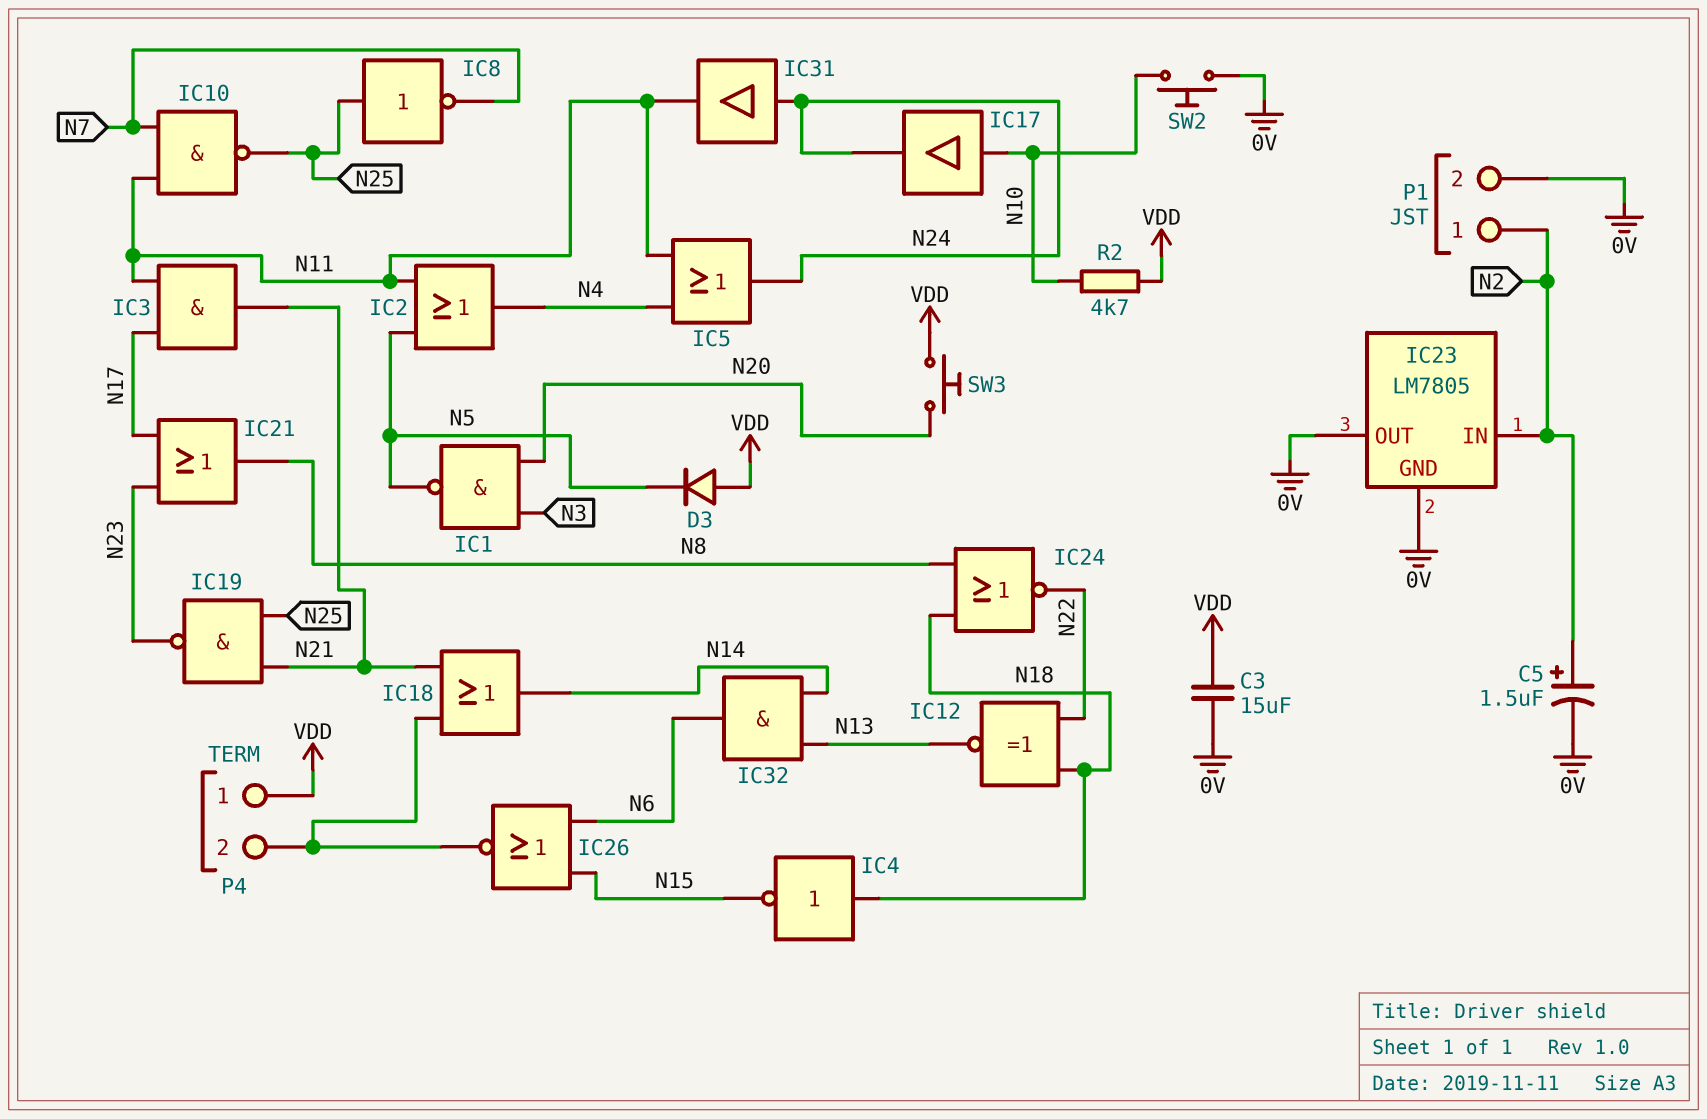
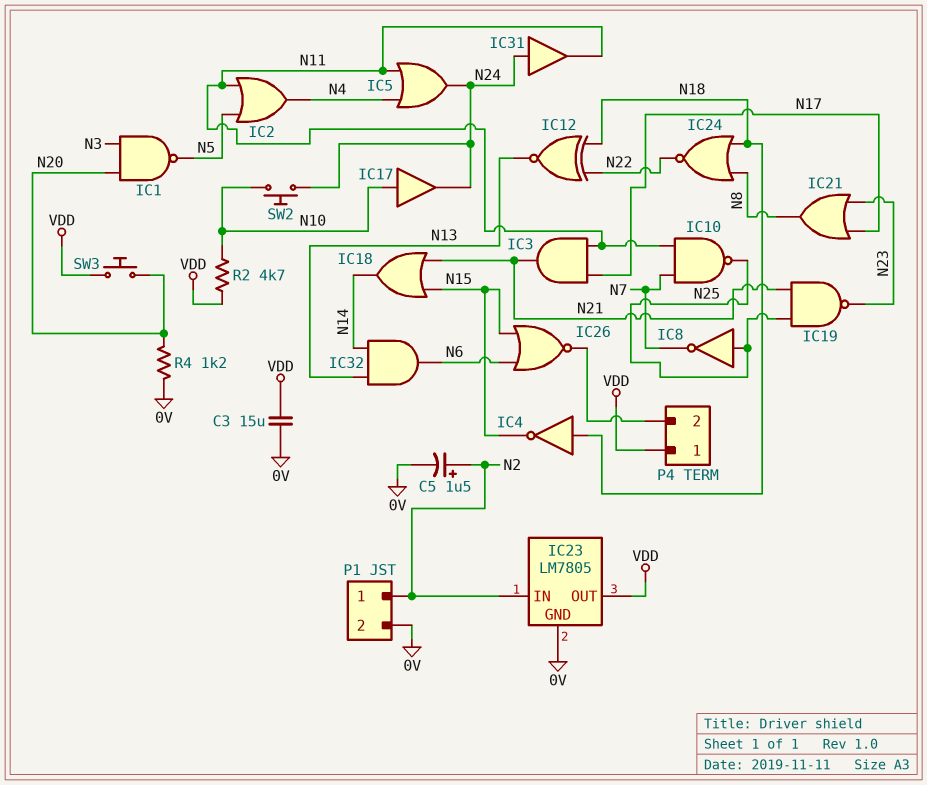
D3: diode (A VDD, K N5) -> none
IC18: OR (in N21, in P4/2, out N14) -> OR (in N15, in N21, out N14)
IC23 pin OUT: 0V -> VDD
R4: none -> 1.2k (0V, N20)
SW2: button (0V, N10) -> button (N10, N24)

